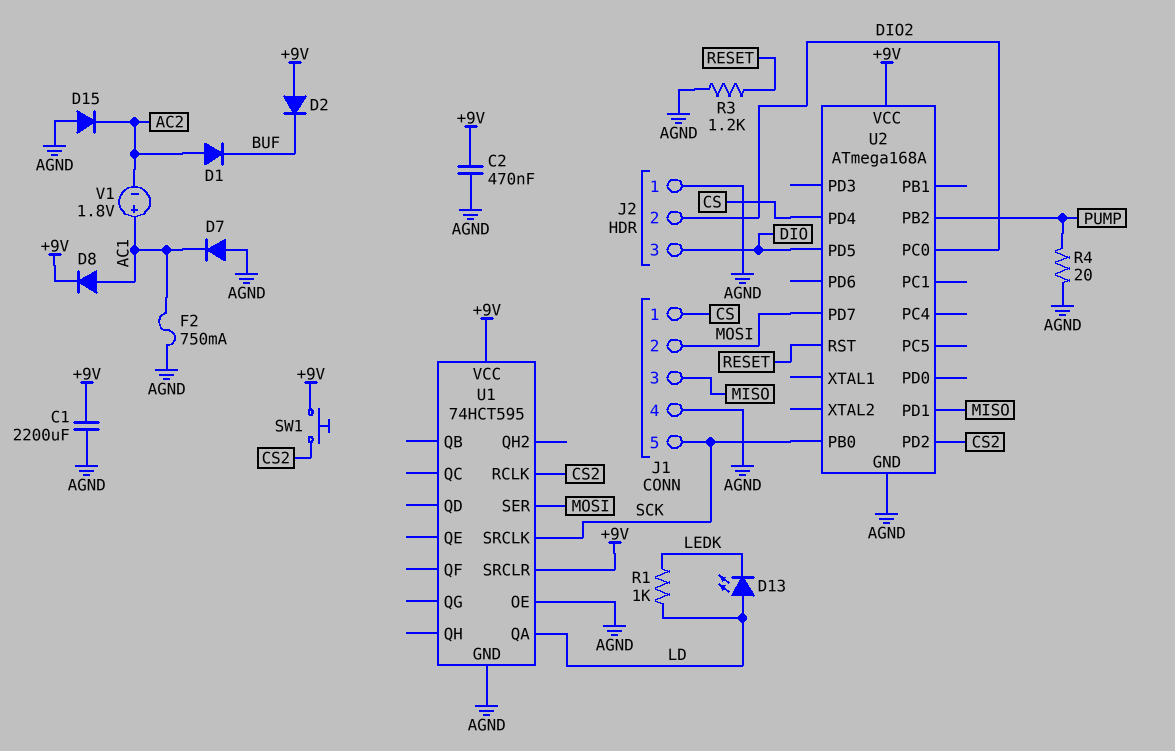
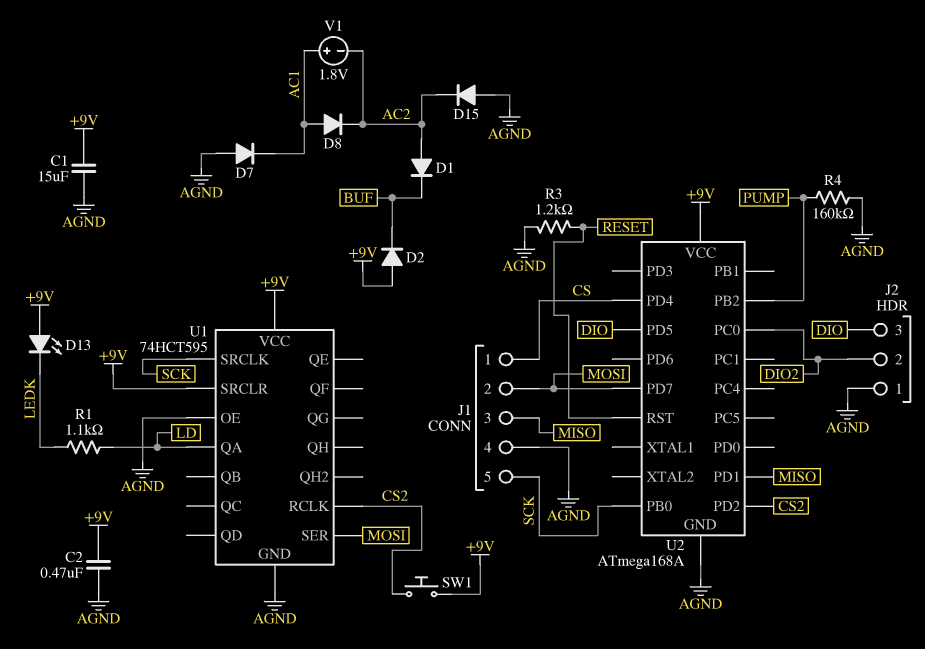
C1: 2200uF (+9V, AGND) -> 15uF (+9V, AGND)
D8: diode (A AC1, K +9V) -> diode (A AC1, K AC2)
D13: LED (A LD, K LEDK) -> LED (A +9V, K LEDK)
F2: 750mA (AC1, AGND) -> none
R1: 1k (LD, LEDK) -> 1.1k (LD, LEDK)
R4: 20 (AGND, PUMP) -> 160k (AGND, PUMP)

